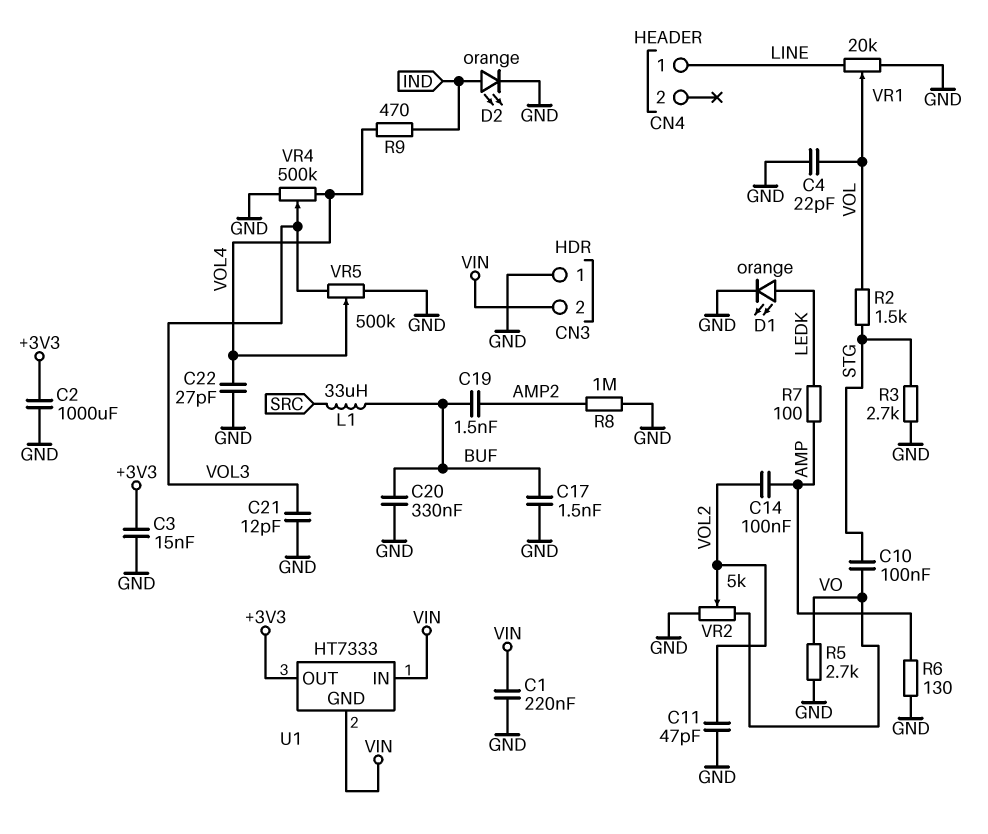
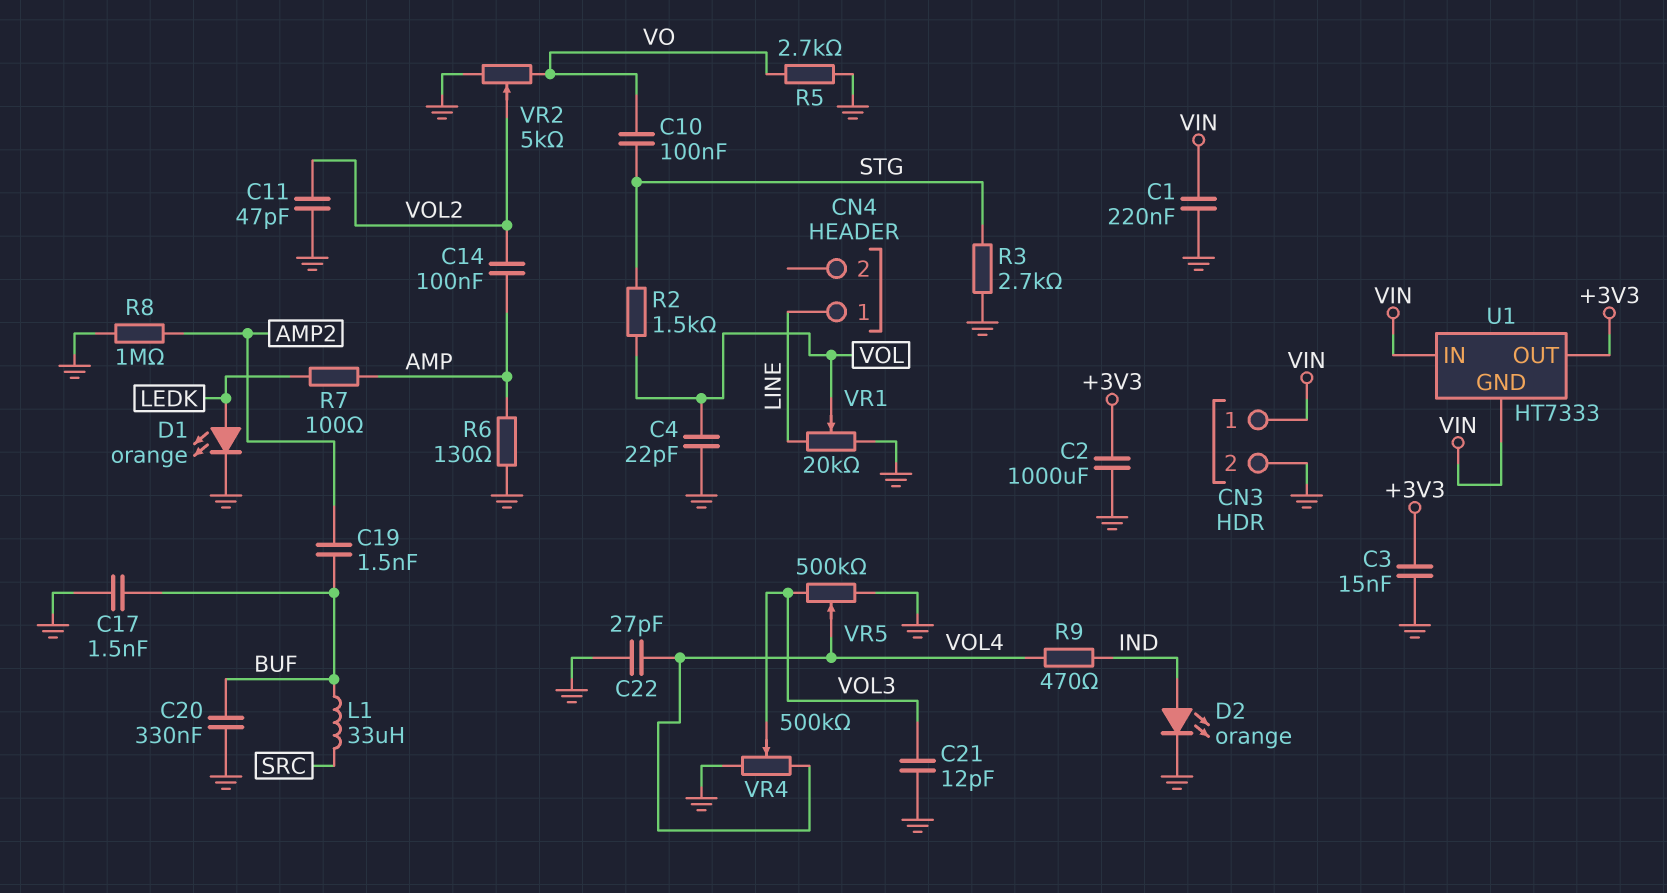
CN3 pin 1: GND -> VIN
CN3 pin 2: VIN -> GND

